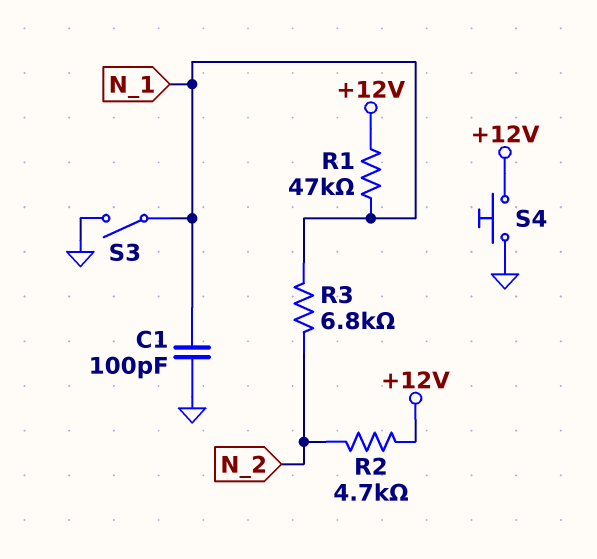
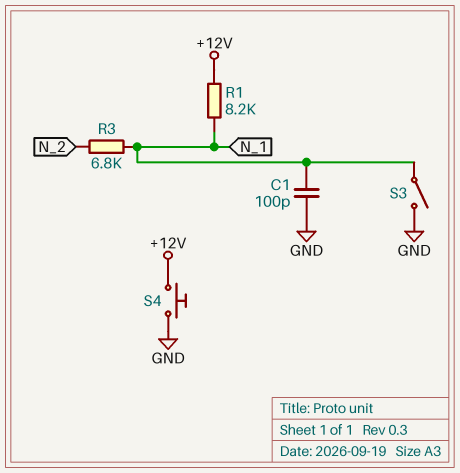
R1: 47k (+12V, N_1) -> 8.2k (+12V, N_1)
R2: 4.7k (+12V, N_2) -> none

